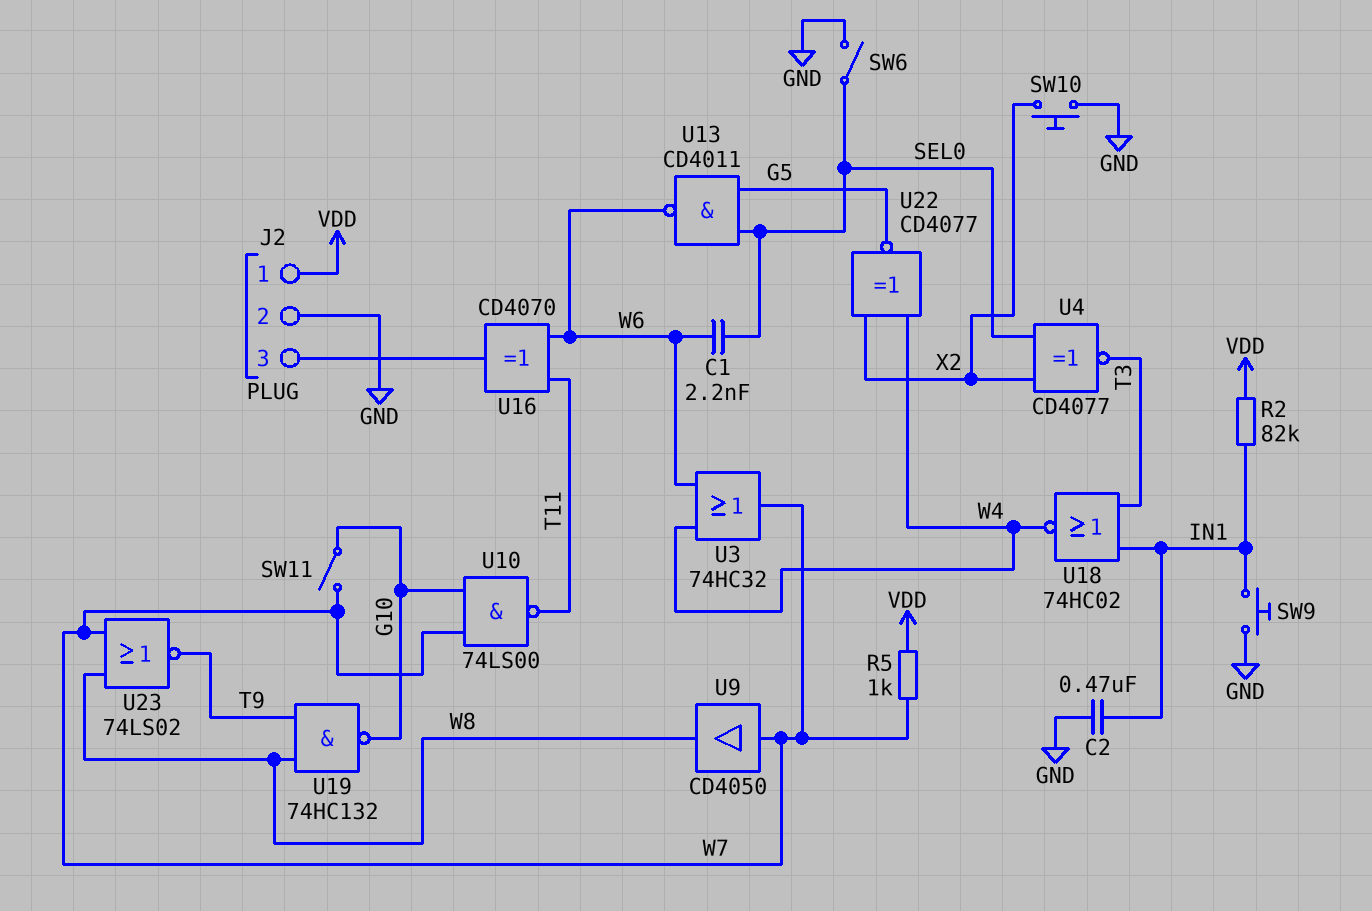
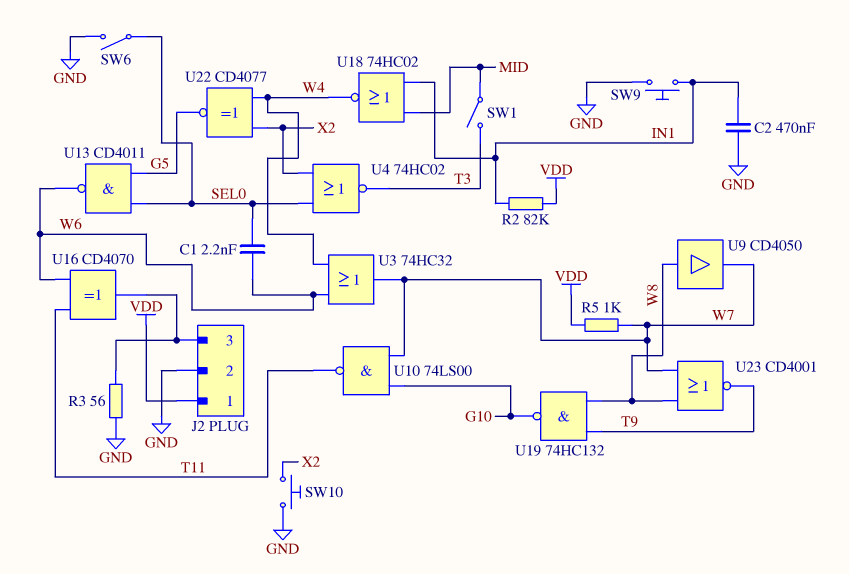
R3: none -> 56 (GND, J2/3)
SW1: none -> switch (MID, T3)
SW11: switch (G10, W7) -> none
U4: XNOR CD4077 (in SEL0, in X2, out T3) -> NOR 74HC02 (in SEL0, in X2, out T3)
U9: buffer CD4050 (in W7, out W8) -> buffer CD4050 (in W8, out W7)
U18: NOR 74HC02 (in IN1, in T3, out W4) -> NOR 74HC02 (in IN1, in MID, out W4)
U23: NOR 74LS02 (in W7, in W8, out T9) -> NOR CD4001 (in W7, in W8, out T9)

